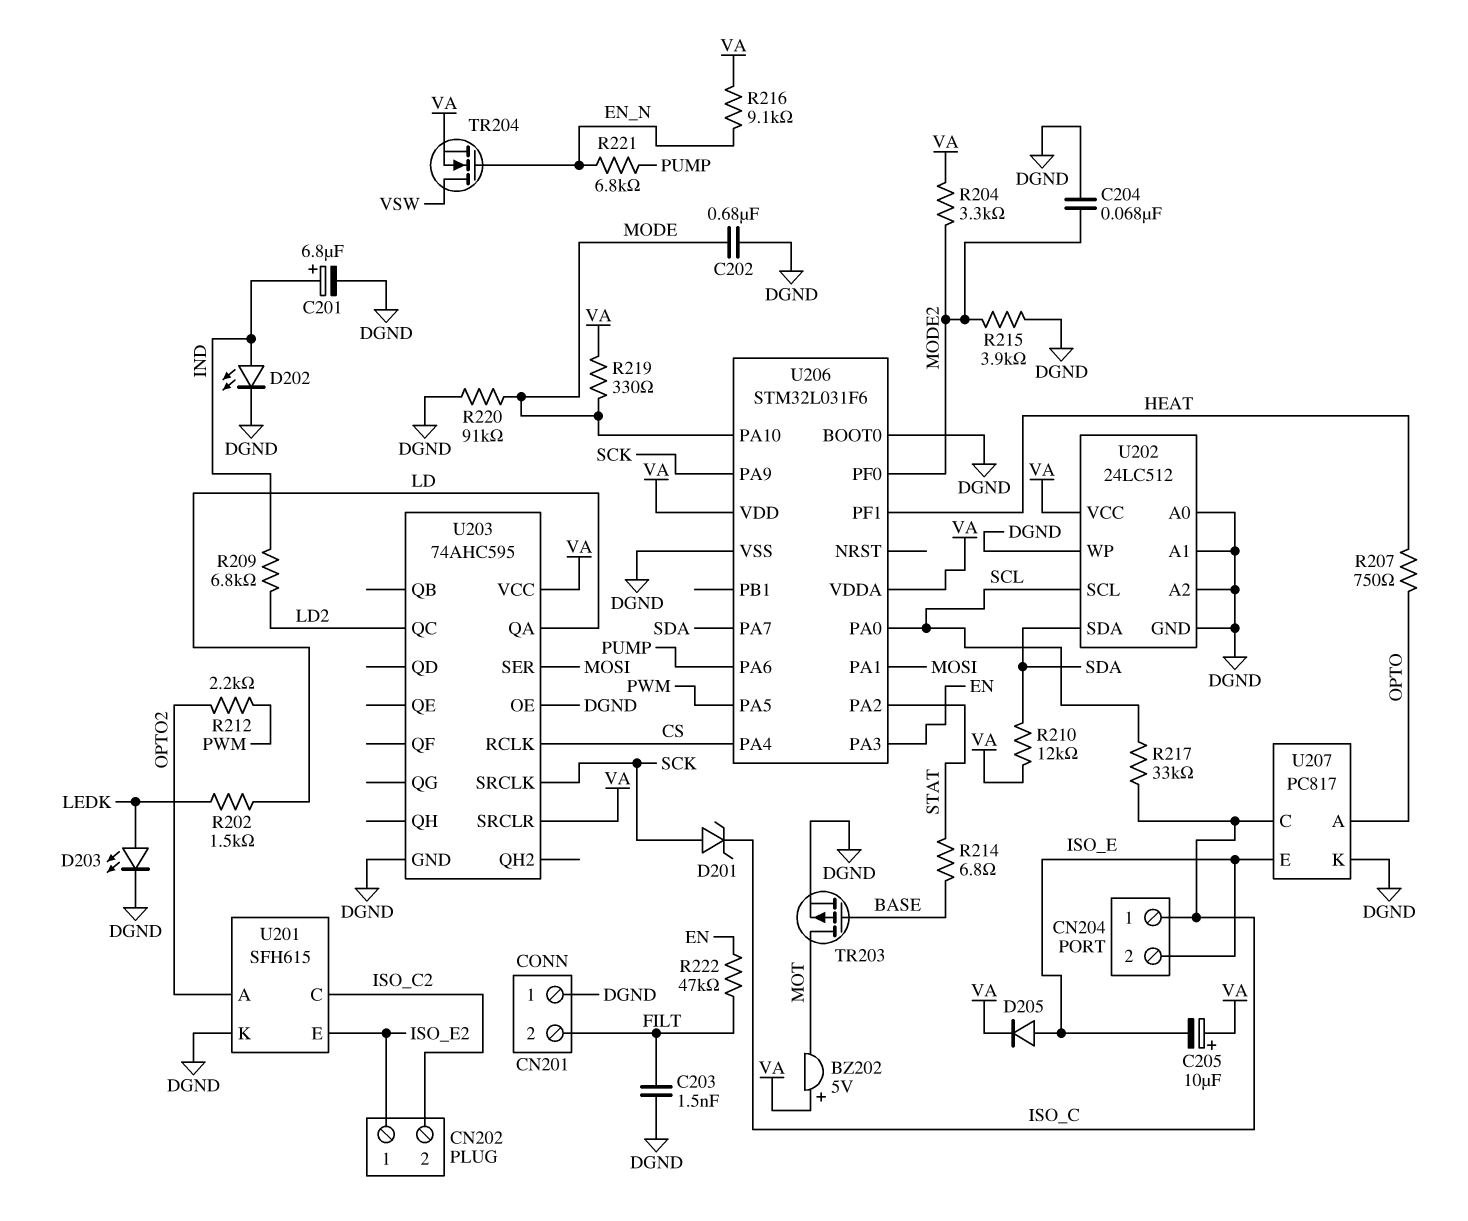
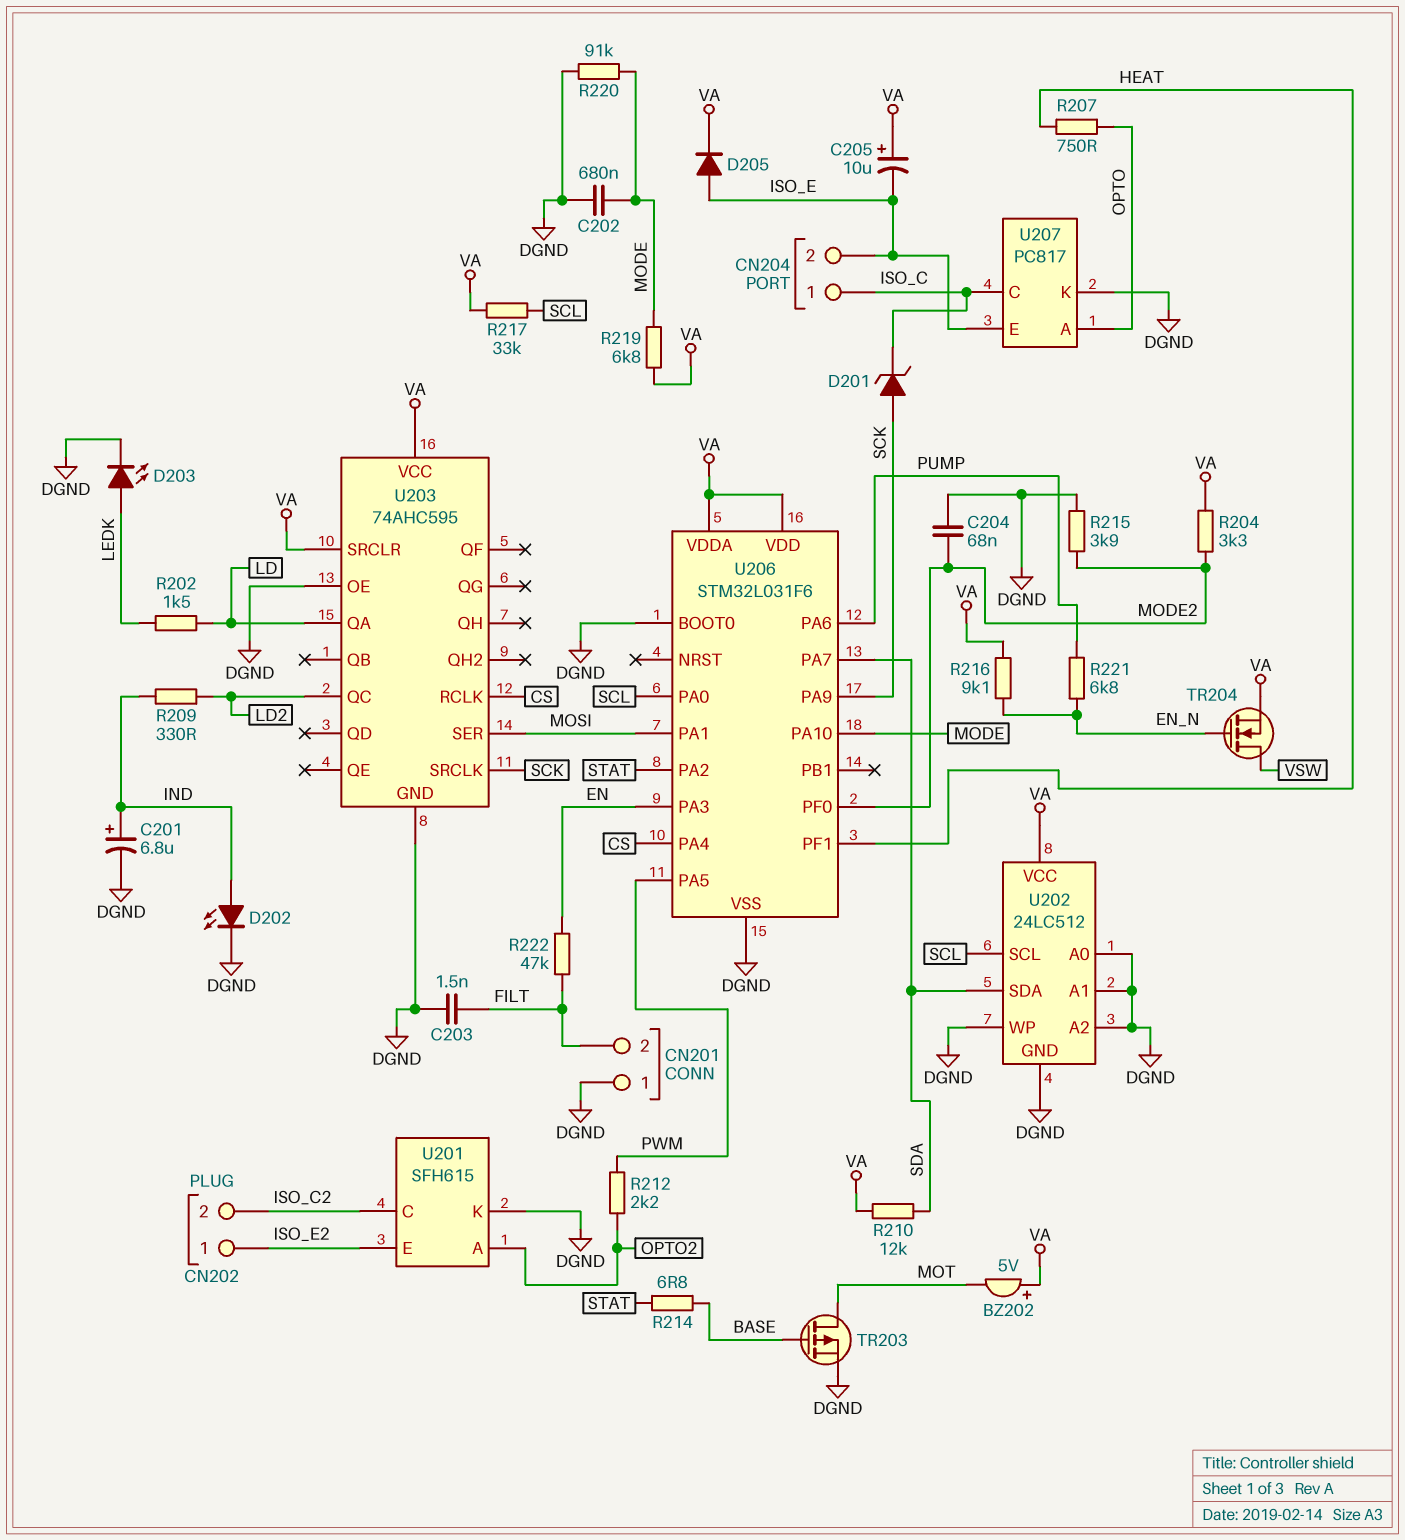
R209: 6.8k (IND, LD2) -> 330 (IND, LD2)
R217: 33k (ISO_C, SCL) -> 33k (SCL, VA)
R219: 330 (MODE, VA) -> 6.8k (MODE, VA)

